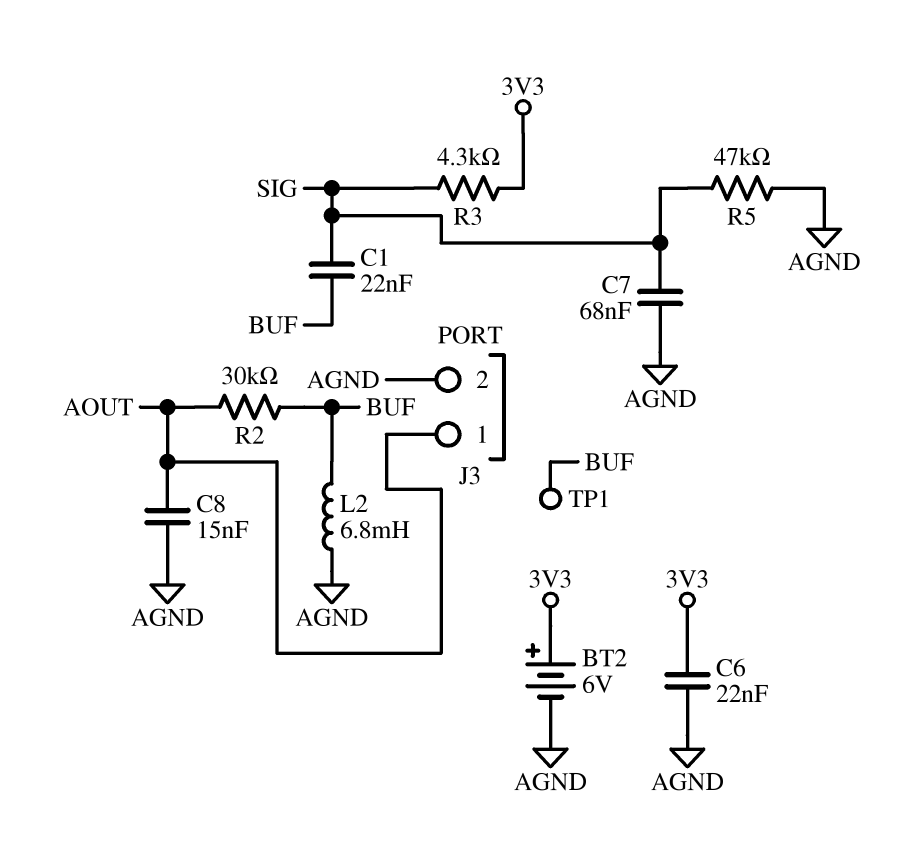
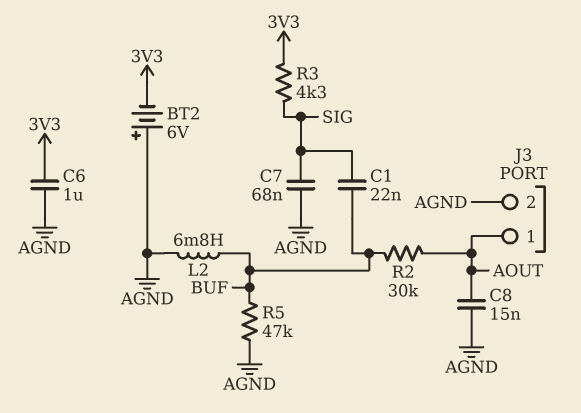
BT2: 6V (plus 3V3, minus AGND) -> 6V (plus AGND, minus 3V3)
C6: 22nF (3V3, AGND) -> 1uF (3V3, AGND)
R5: 47k (AGND, SIG) -> 47k (AGND, BUF)
TP1: test point (BUF) -> none

